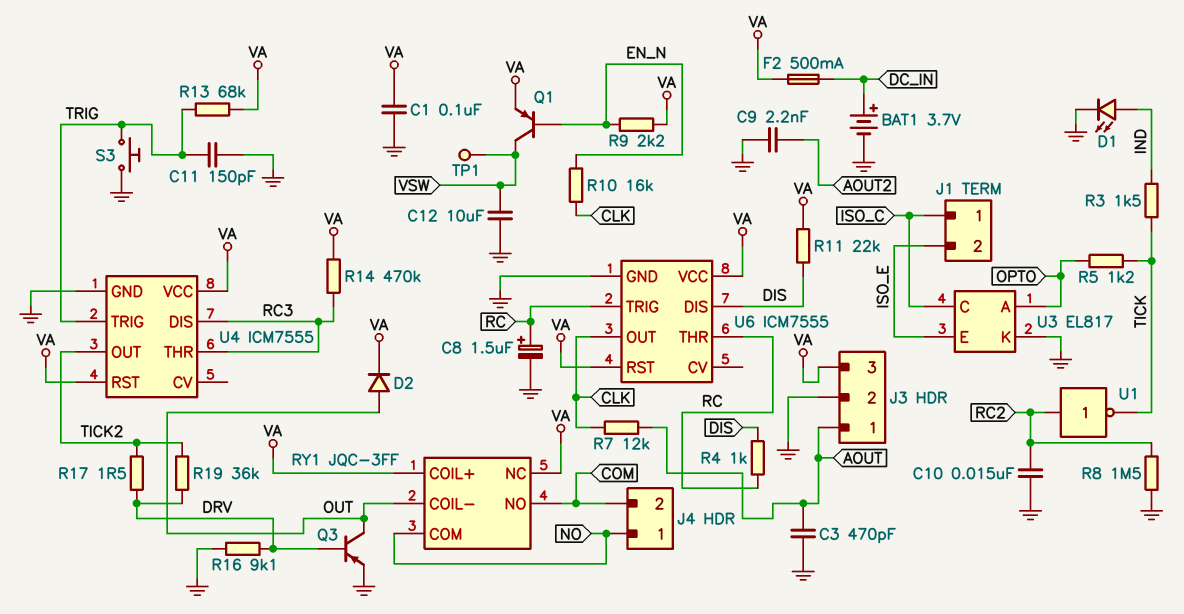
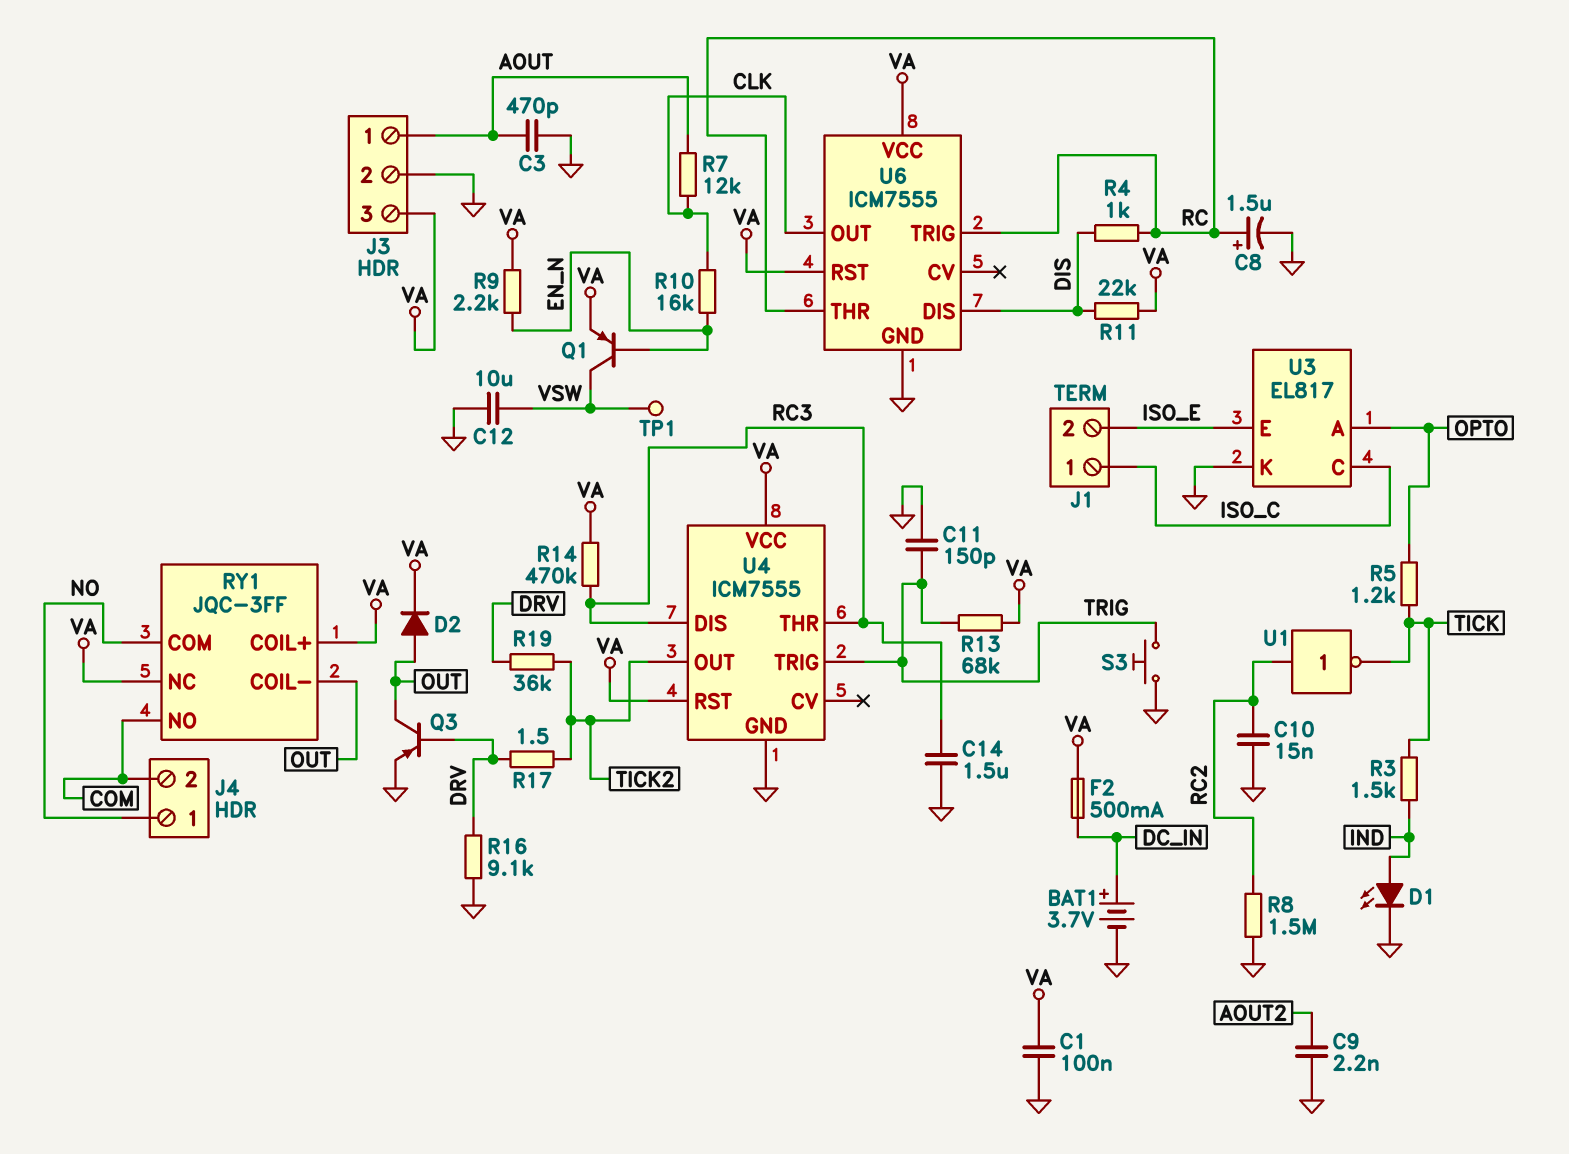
C14: none -> 1.5uF (GND, RC3)

